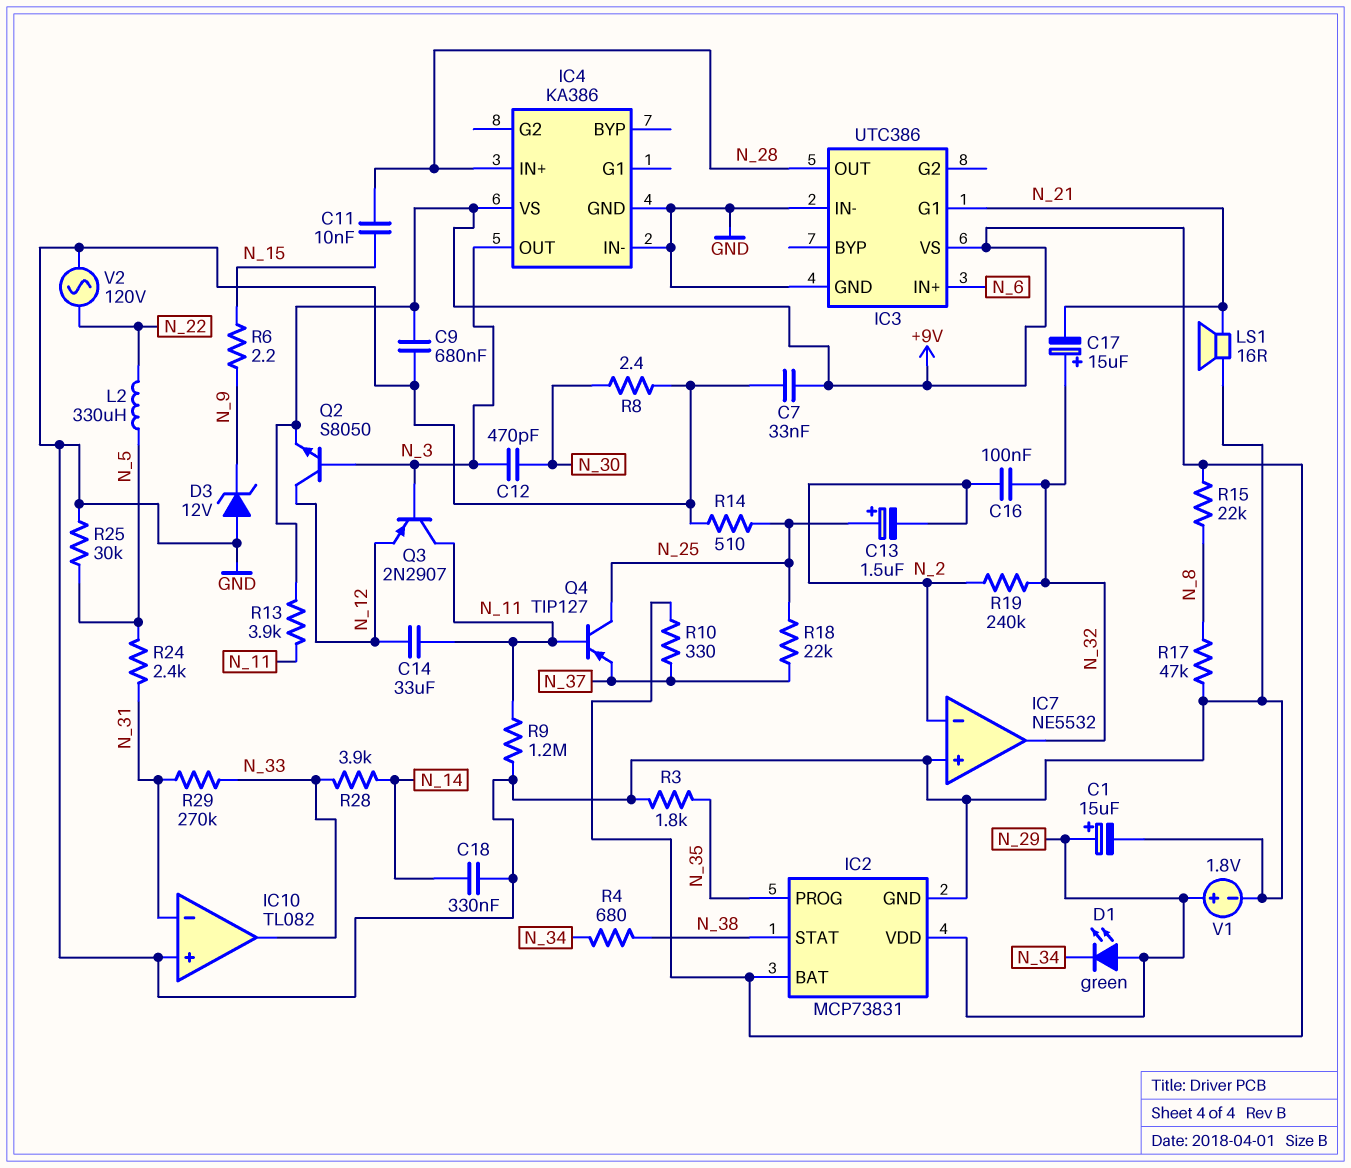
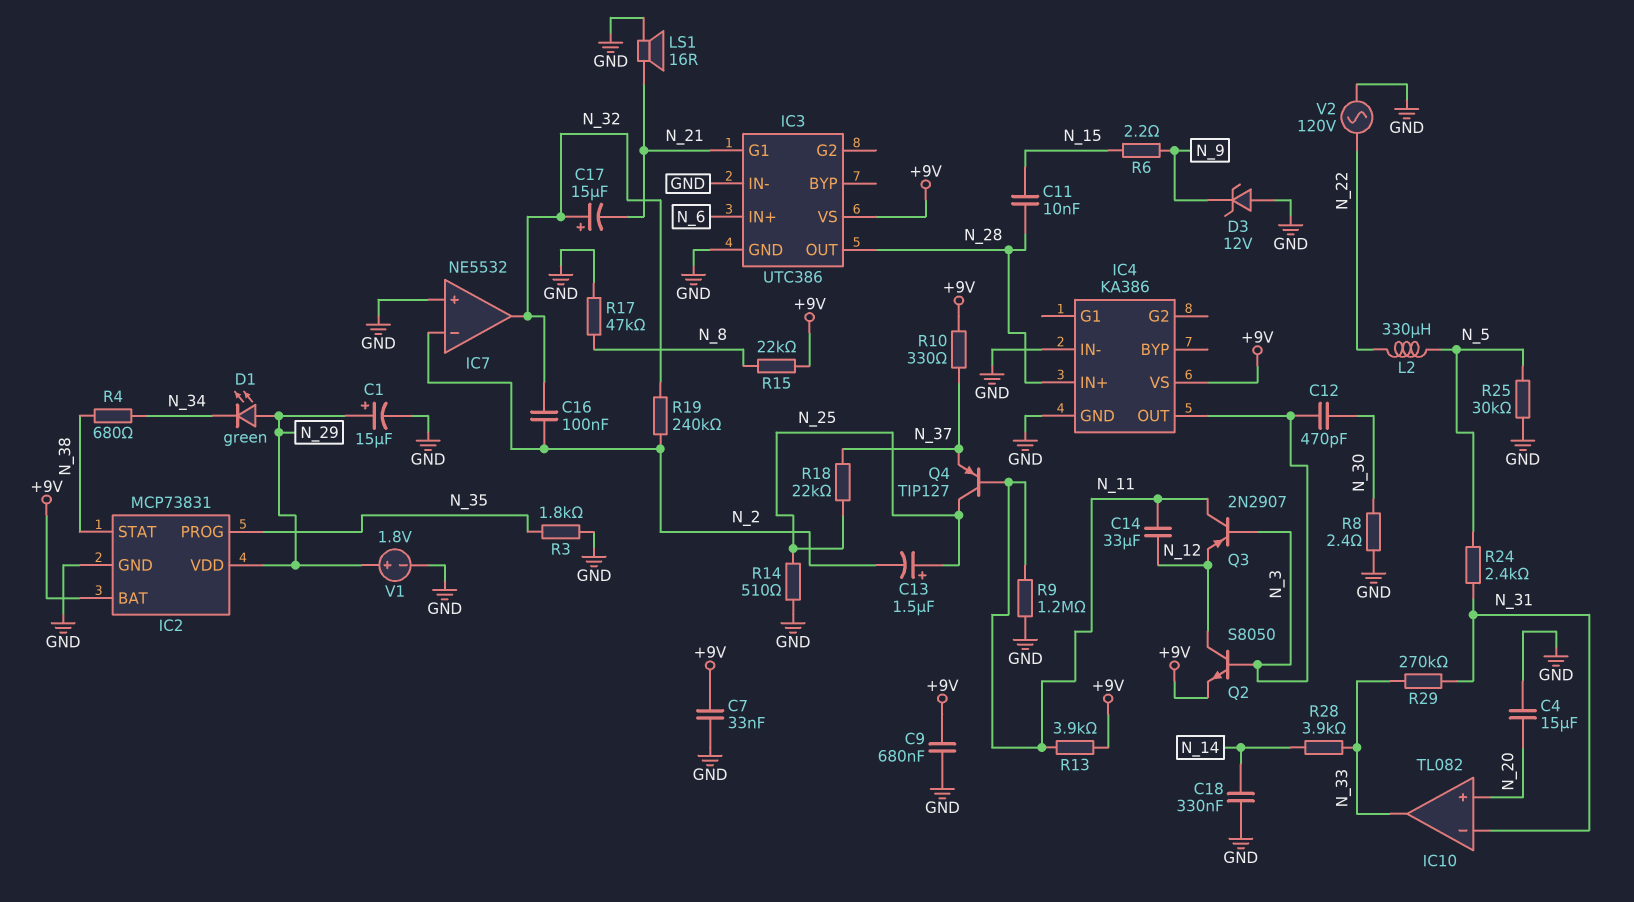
C4: none -> 15uF (GND, N_20)
IC10 pin in+: GND -> N_20

